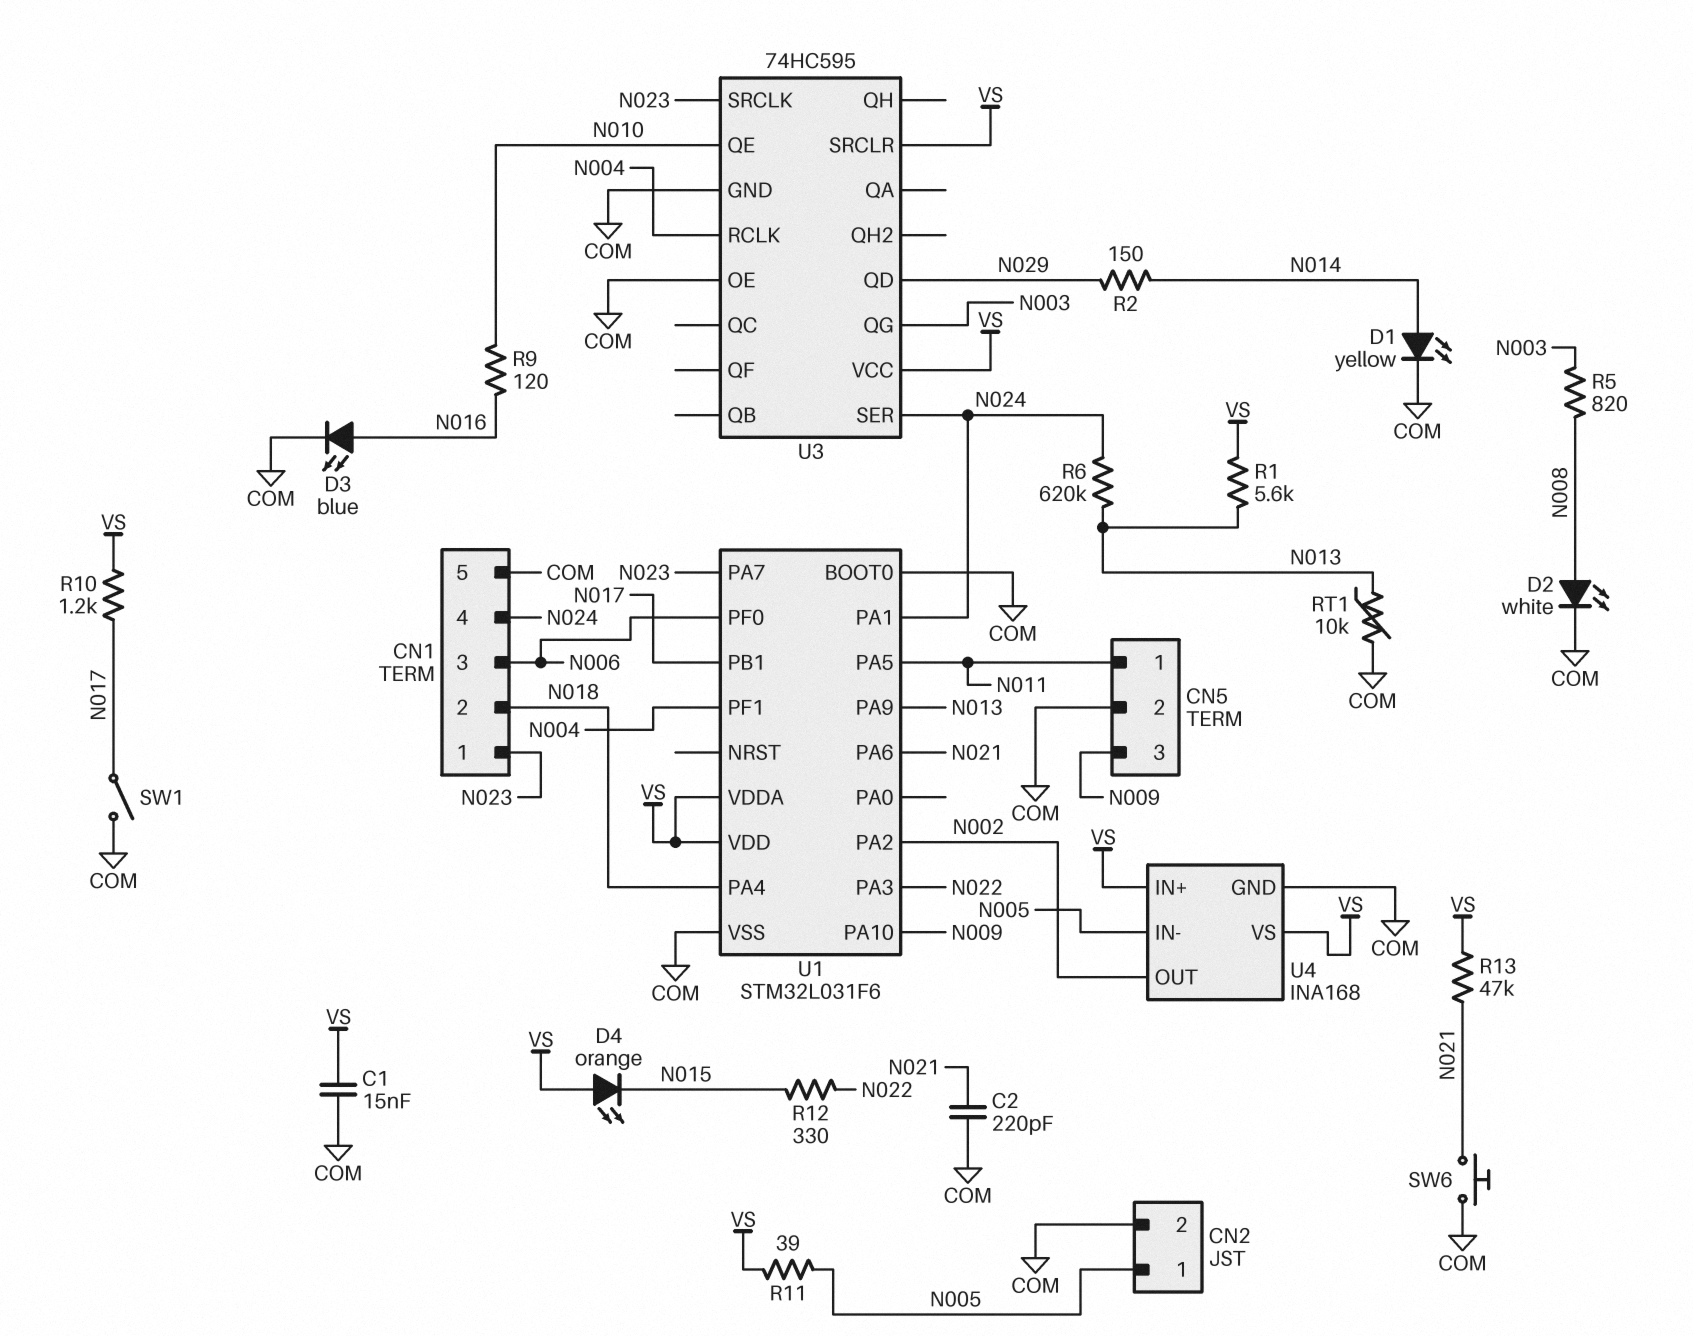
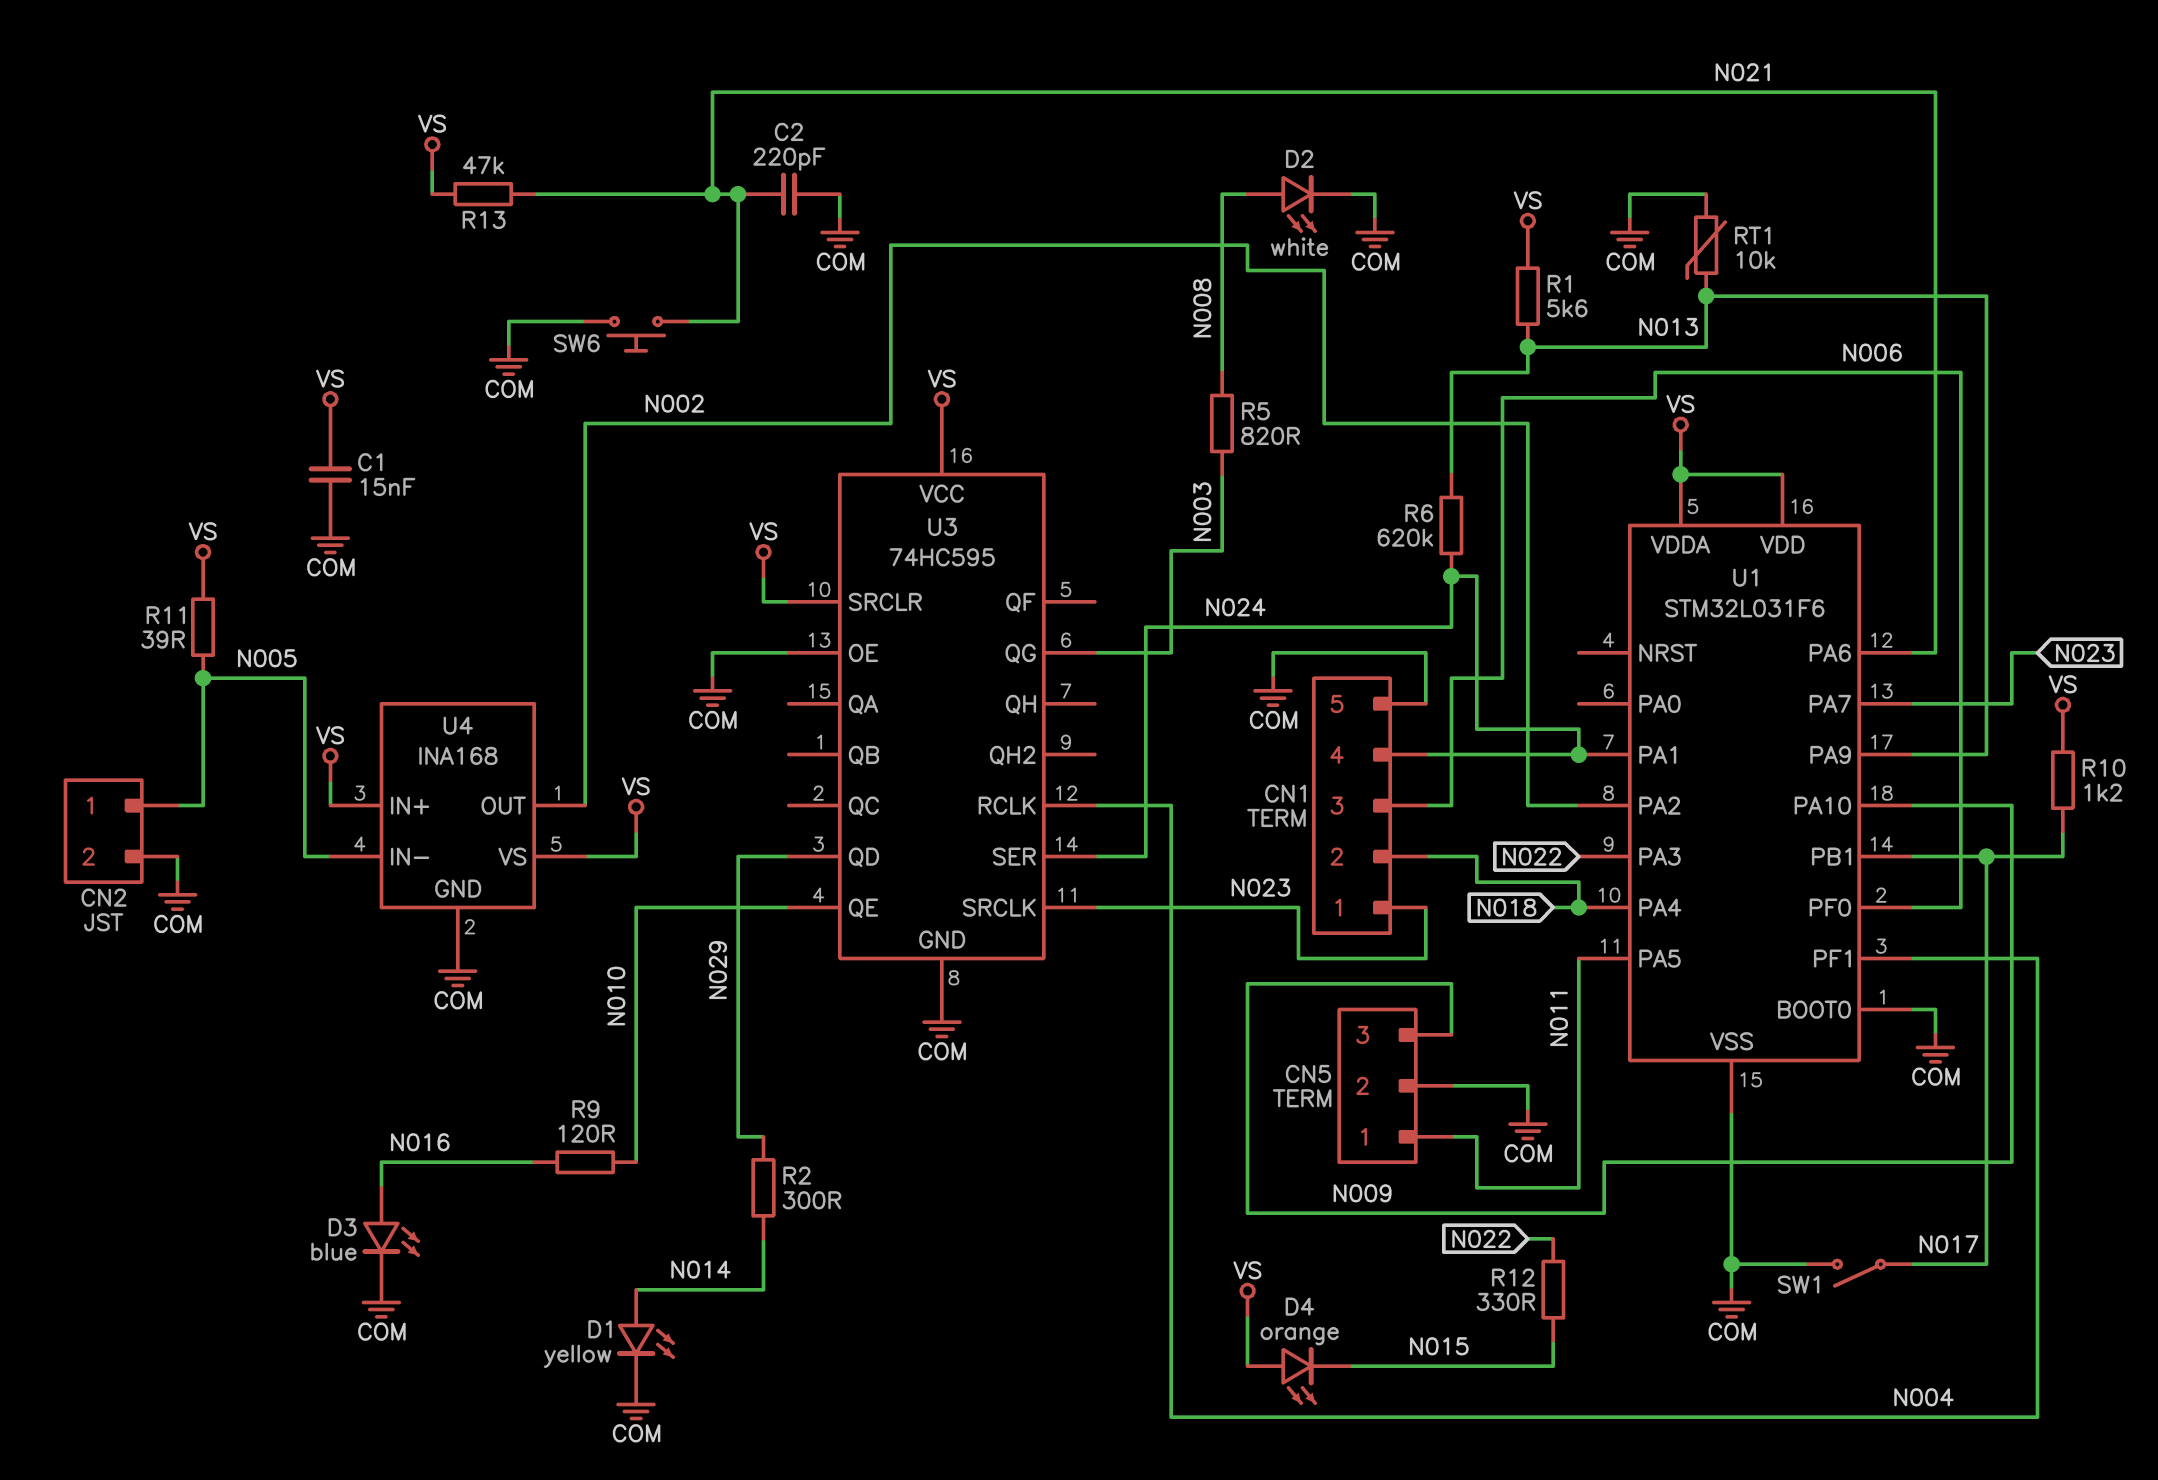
R2: 150 (N014, N029) -> 300 (N014, N029)

